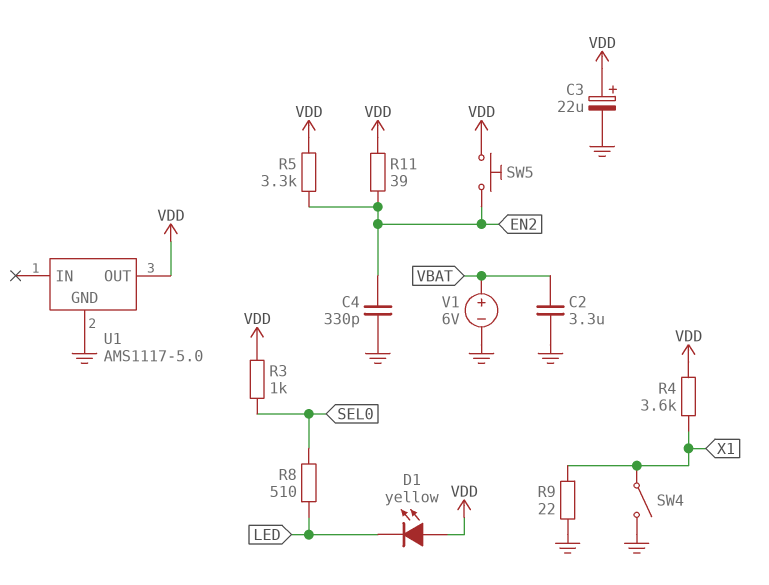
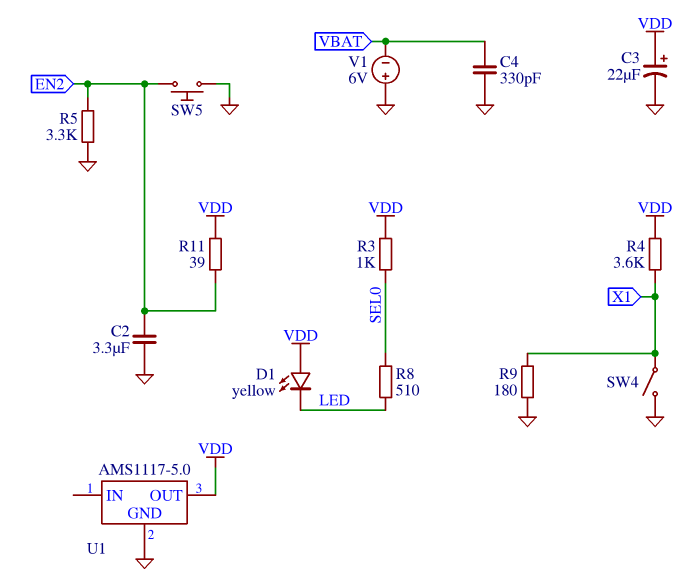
C2: 3.3uF (GND, VBAT) -> 3.3uF (EN2, GND)
C4: 330pF (EN2, GND) -> 330pF (GND, VBAT)
R5: 3.3k (EN2, VDD) -> 3.3k (EN2, GND)
R9: 22 (GND, X1) -> 180 (GND, X1)
SW5: button (EN2, VDD) -> button (EN2, GND)
V1: 6V (plus VBAT, minus GND) -> 6V (plus GND, minus VBAT)

